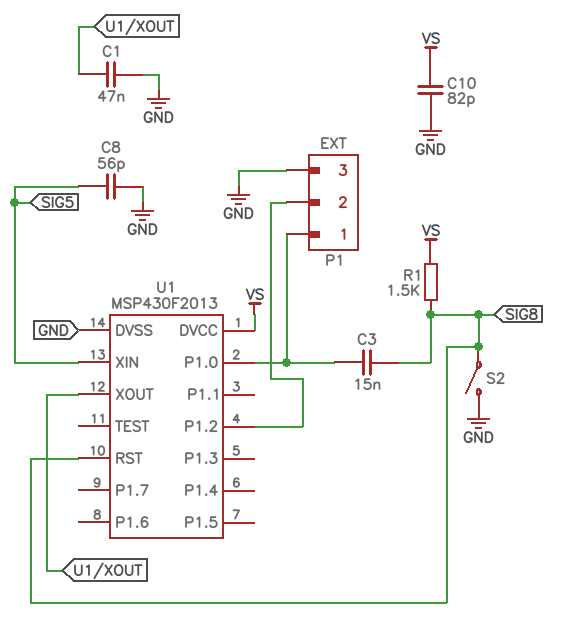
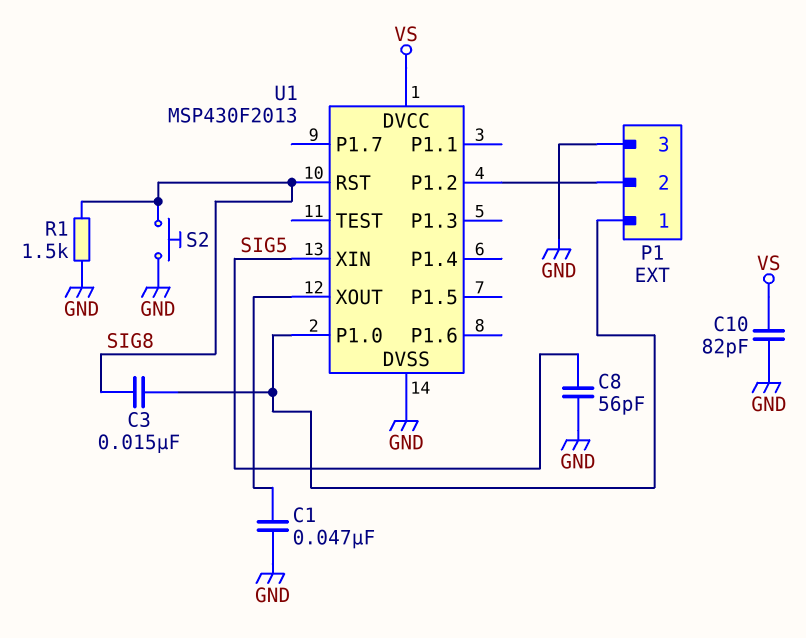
R1: 1.5k (SIG8, VS) -> 1.5k (GND, SIG8)
S2: switch (GND, SIG8) -> button (GND, SIG8)

